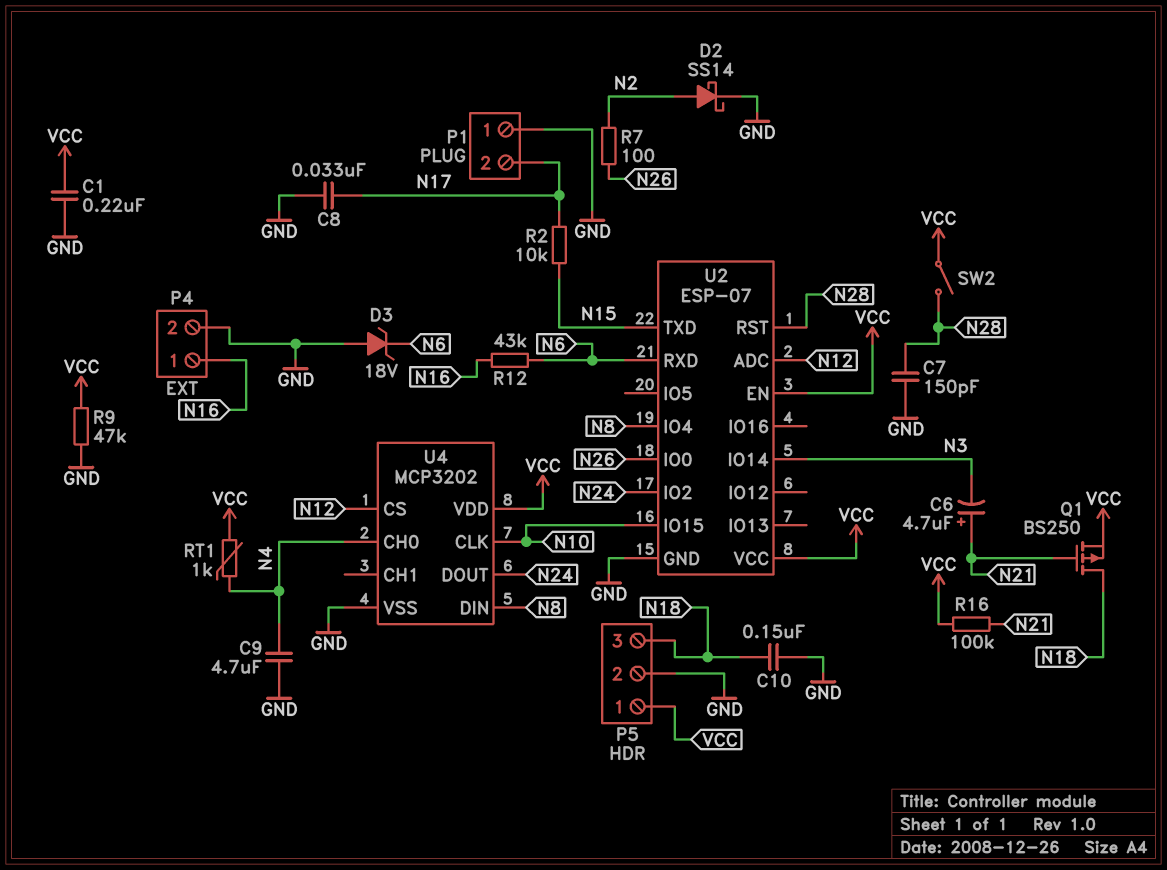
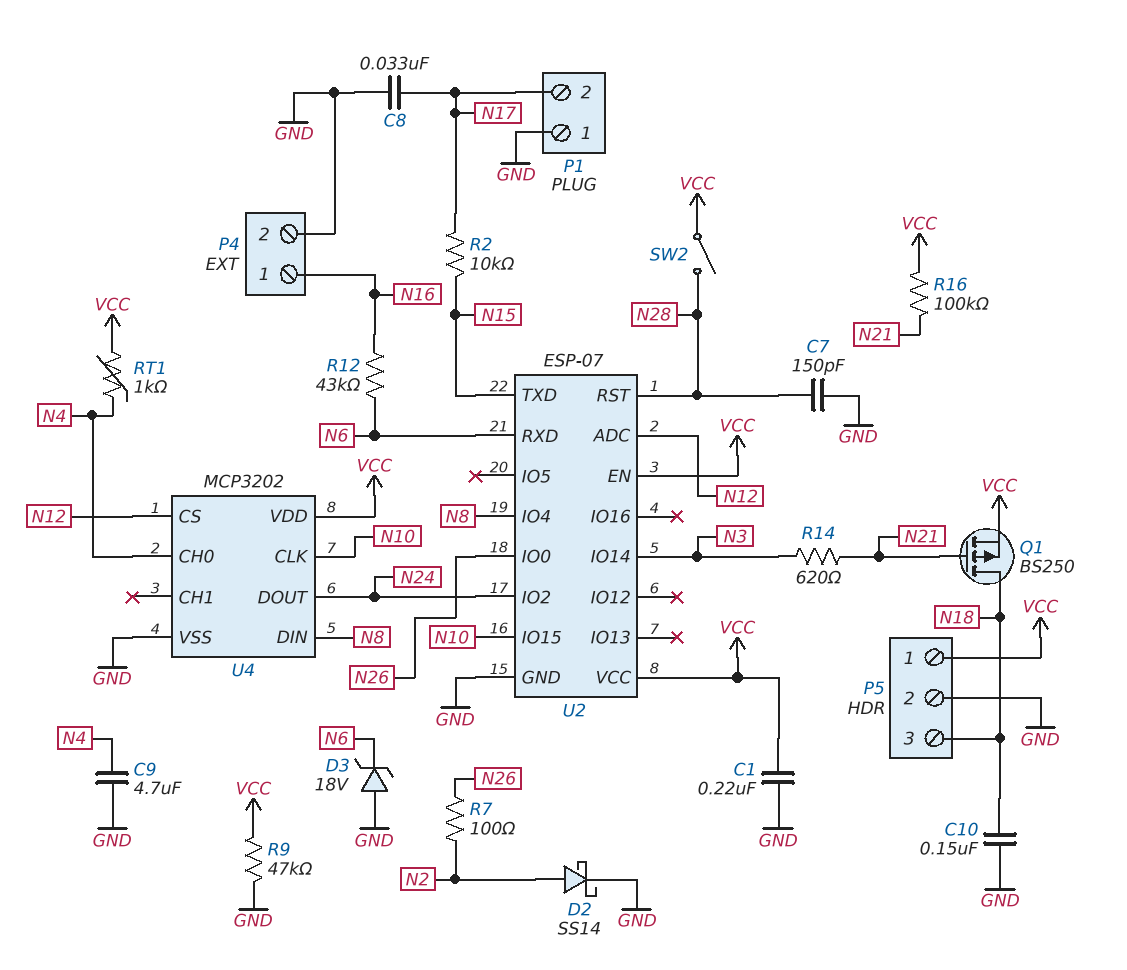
C6: 4.7uF (plus N21, minus N3) -> none
R14: none -> 620 (N3, N21)

